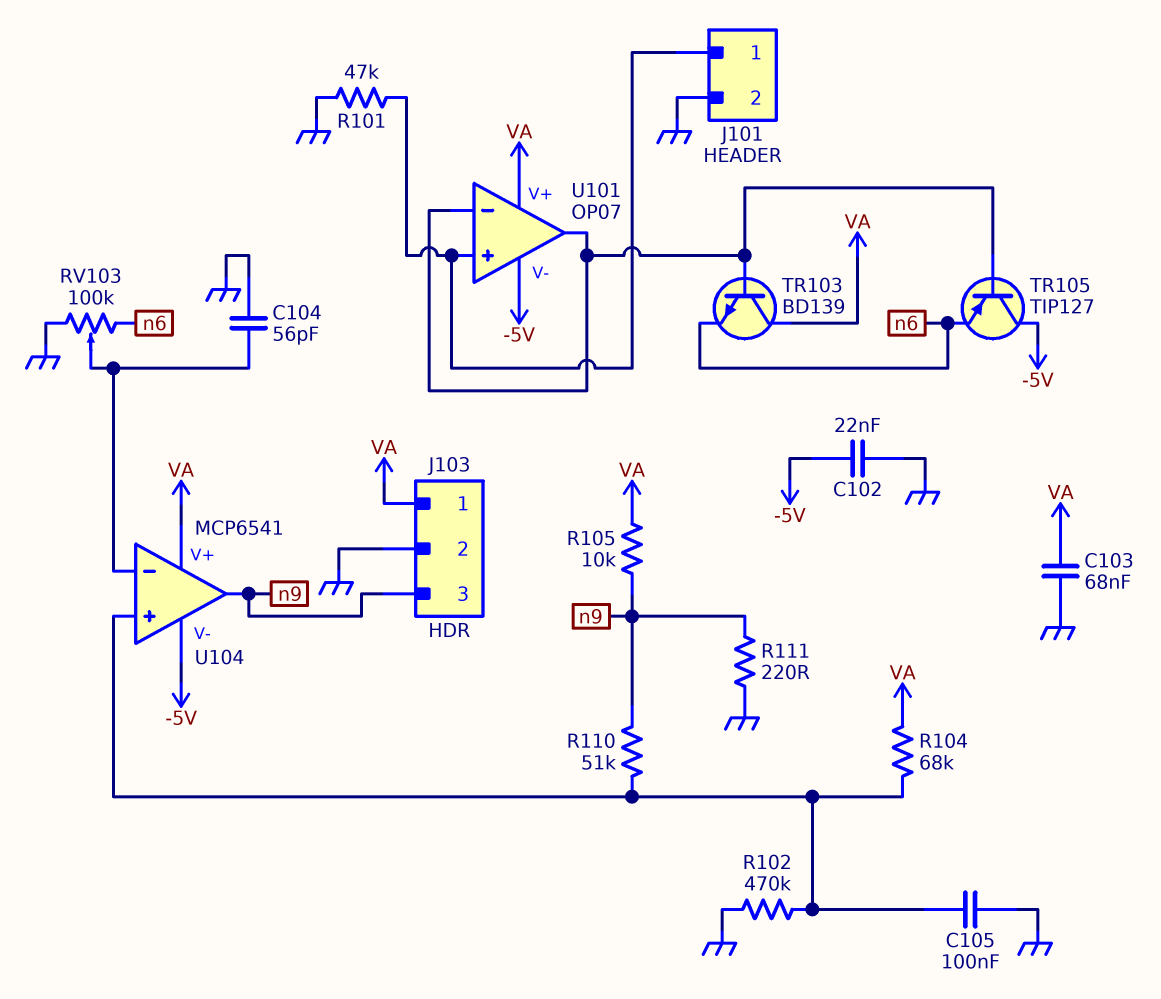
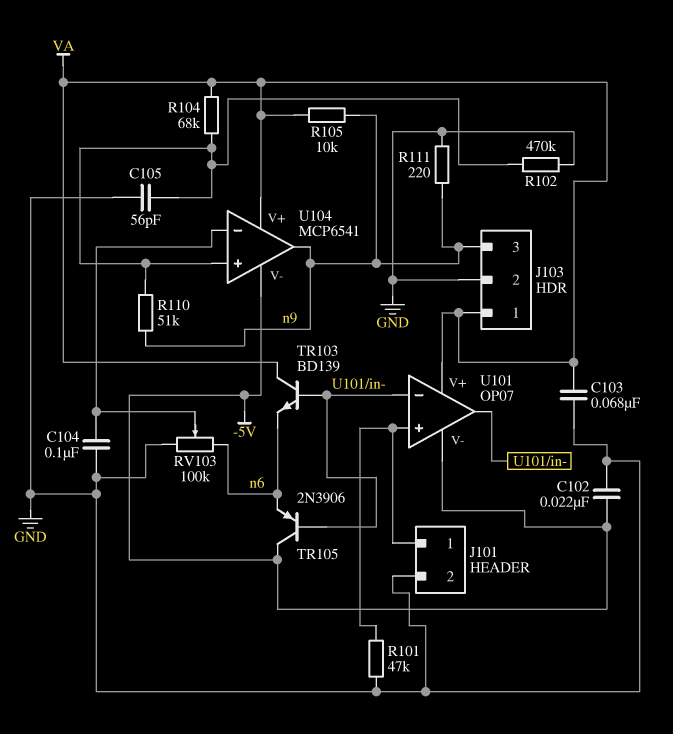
C104: 56pF (GND, U104/in-) -> 100nF (GND, U104/in-)
C105: 100nF (GND, U104/in+) -> 56pF (GND, U104/in+)
TR105: PNP TIP127 (B U101/in-, C -5V, E n6) -> PNP 2N3906 (B U101/in-, C -5V, E n6)

